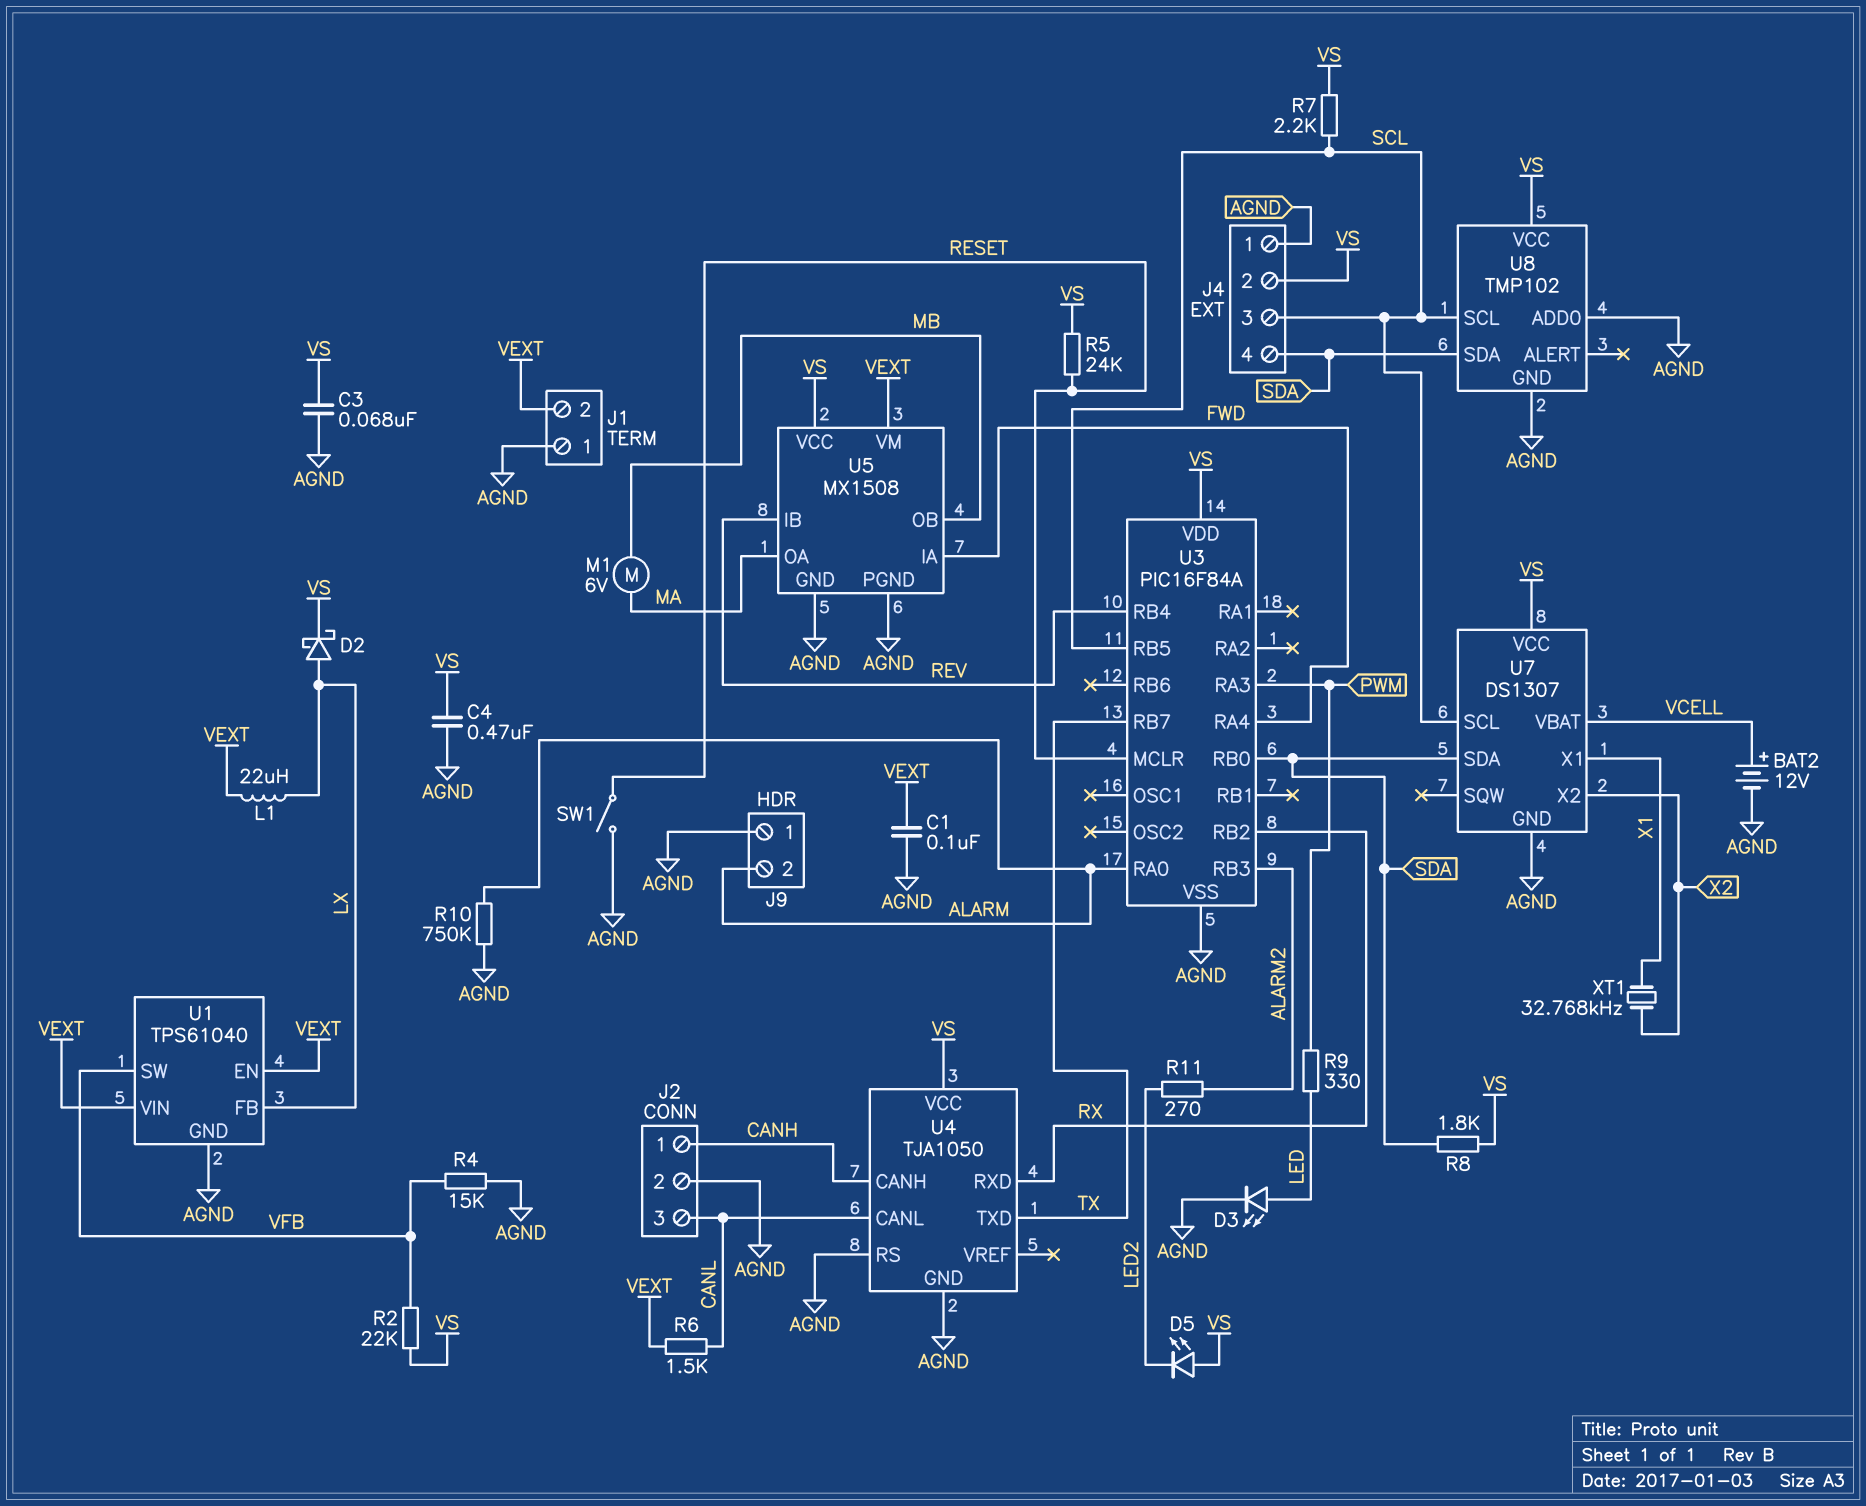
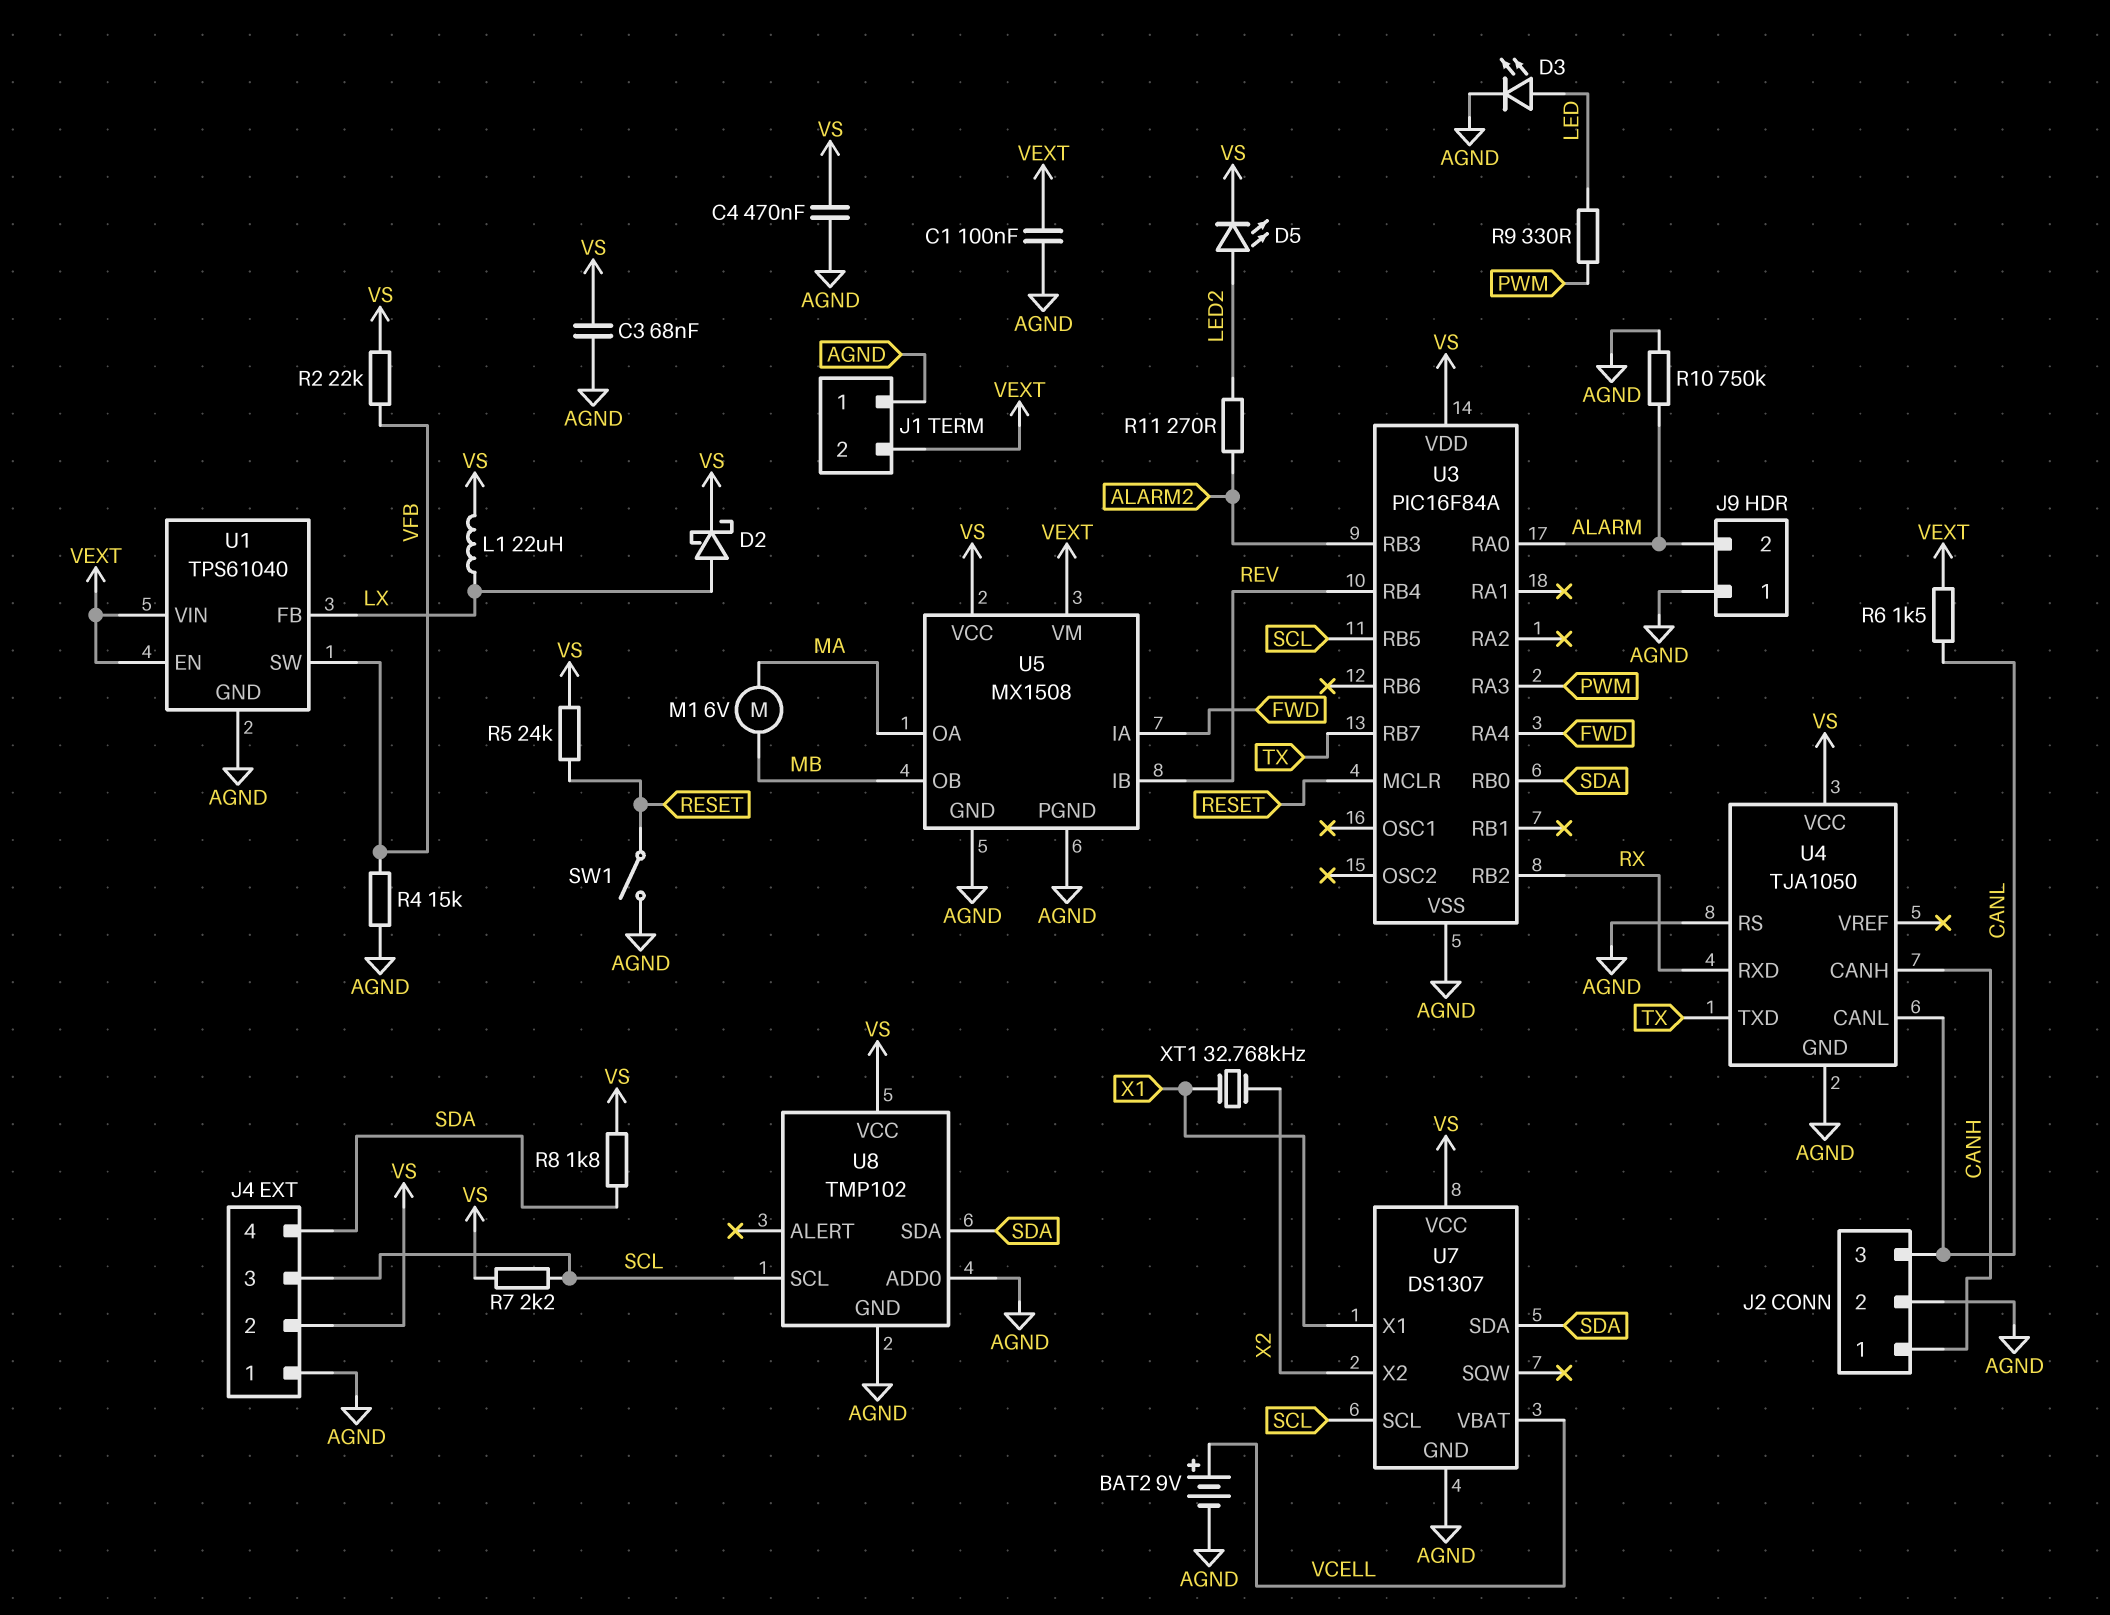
BAT2: 12V (plus VCELL, minus AGND) -> 9V (plus VCELL, minus AGND)
D5: LED (A VS, K LED2) -> LED (A LED2, K VS)
L1: 22uH (LX, VEXT) -> 22uH (LX, VS)

